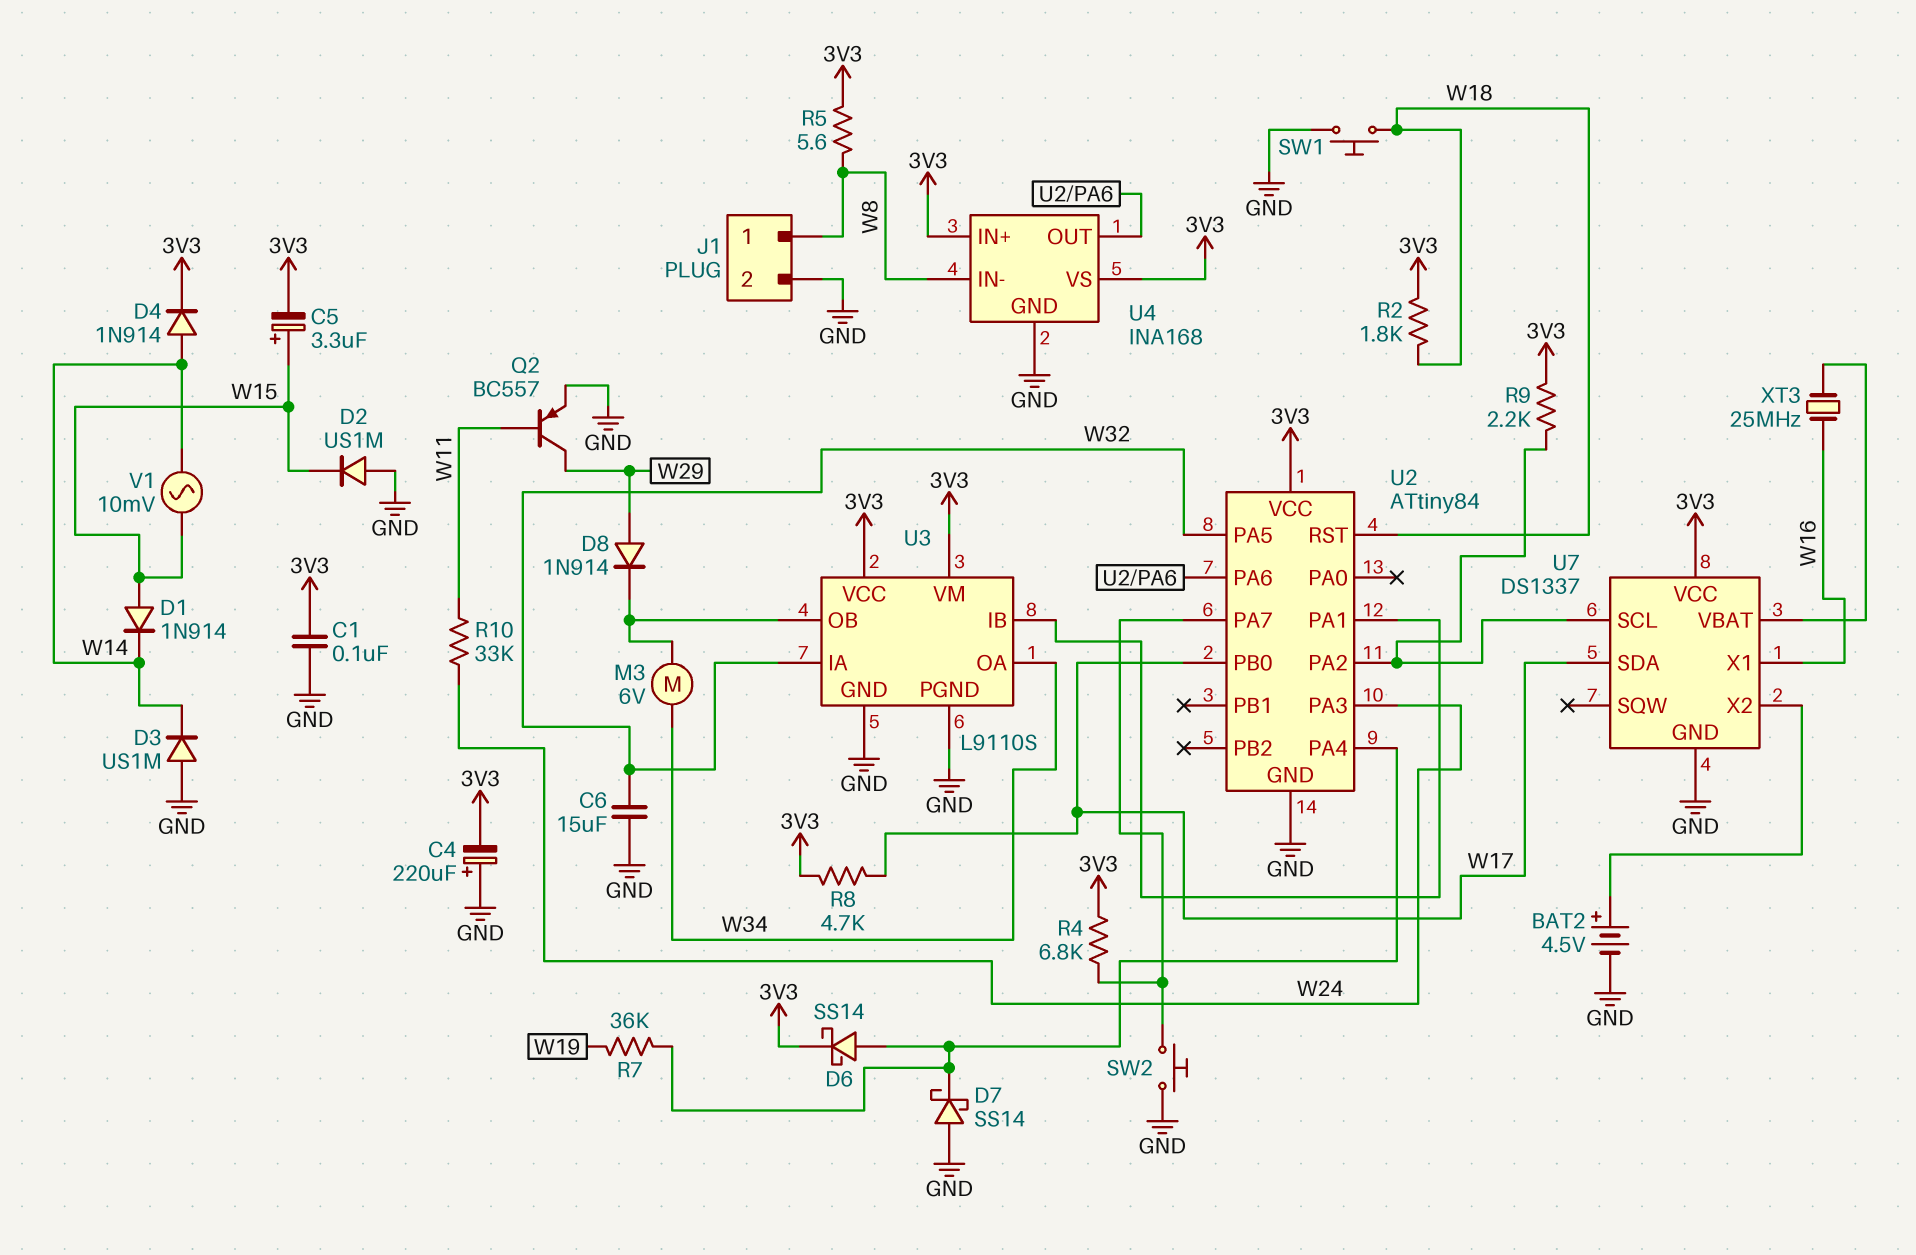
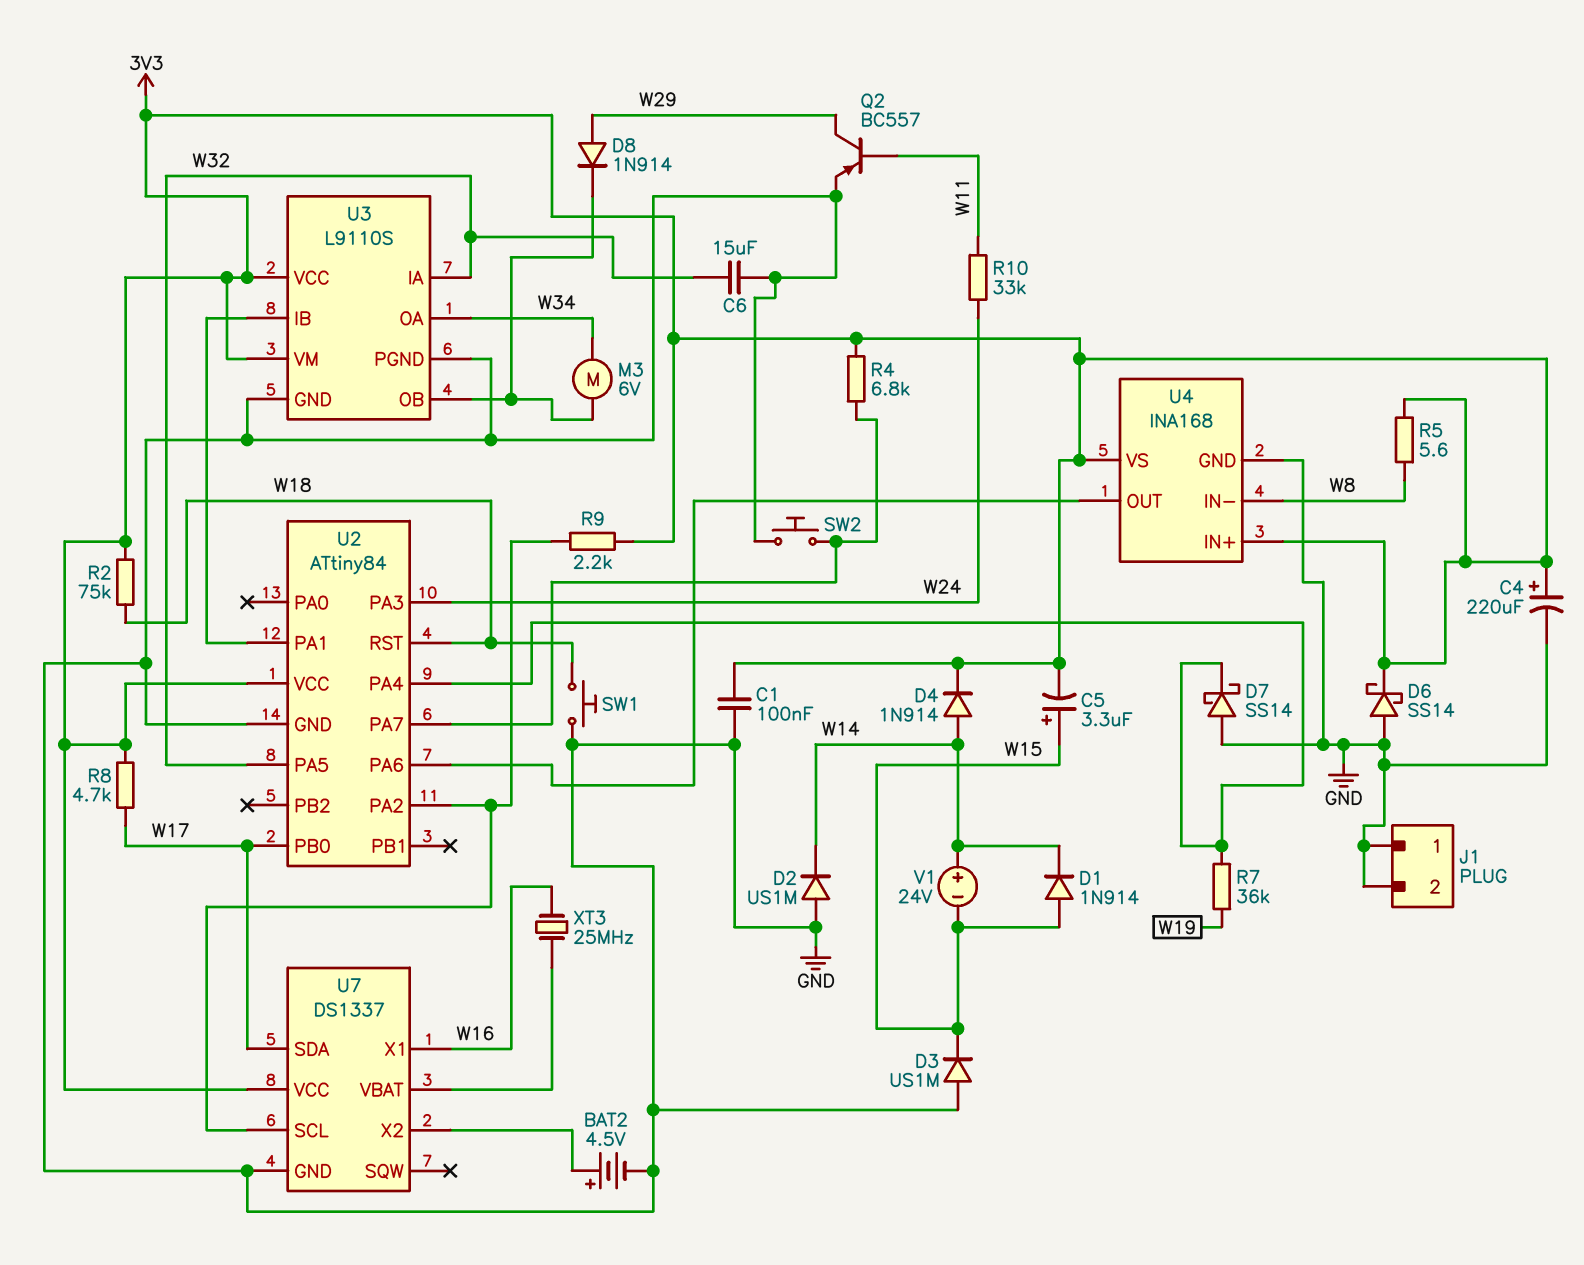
C4: 220uF (plus GND, minus 3V3) -> 220uF (plus 3V3, minus GND)
D2: diode US1M (A GND, K W15) -> diode US1M (A GND, K W14)
D3: diode US1M (A GND, K W14) -> diode US1M (A GND, K W15)
D6: schottky SS14 (A U2/PA4, K 3V3) -> schottky SS14 (A GND, K 3V3)
J1 pin 1: W8 -> GND
R2: 1.8k (3V3, W18) -> 75k (3V3, W18)
V1: AC 10mV (W14, W15) -> 24V (plus W14, minus W15)

